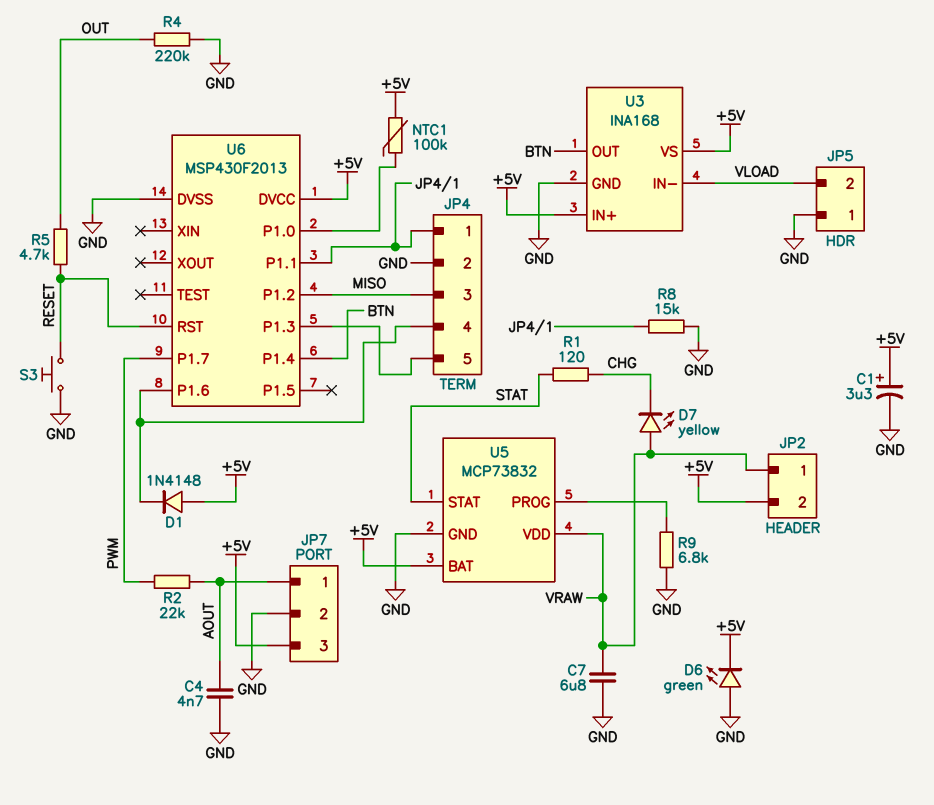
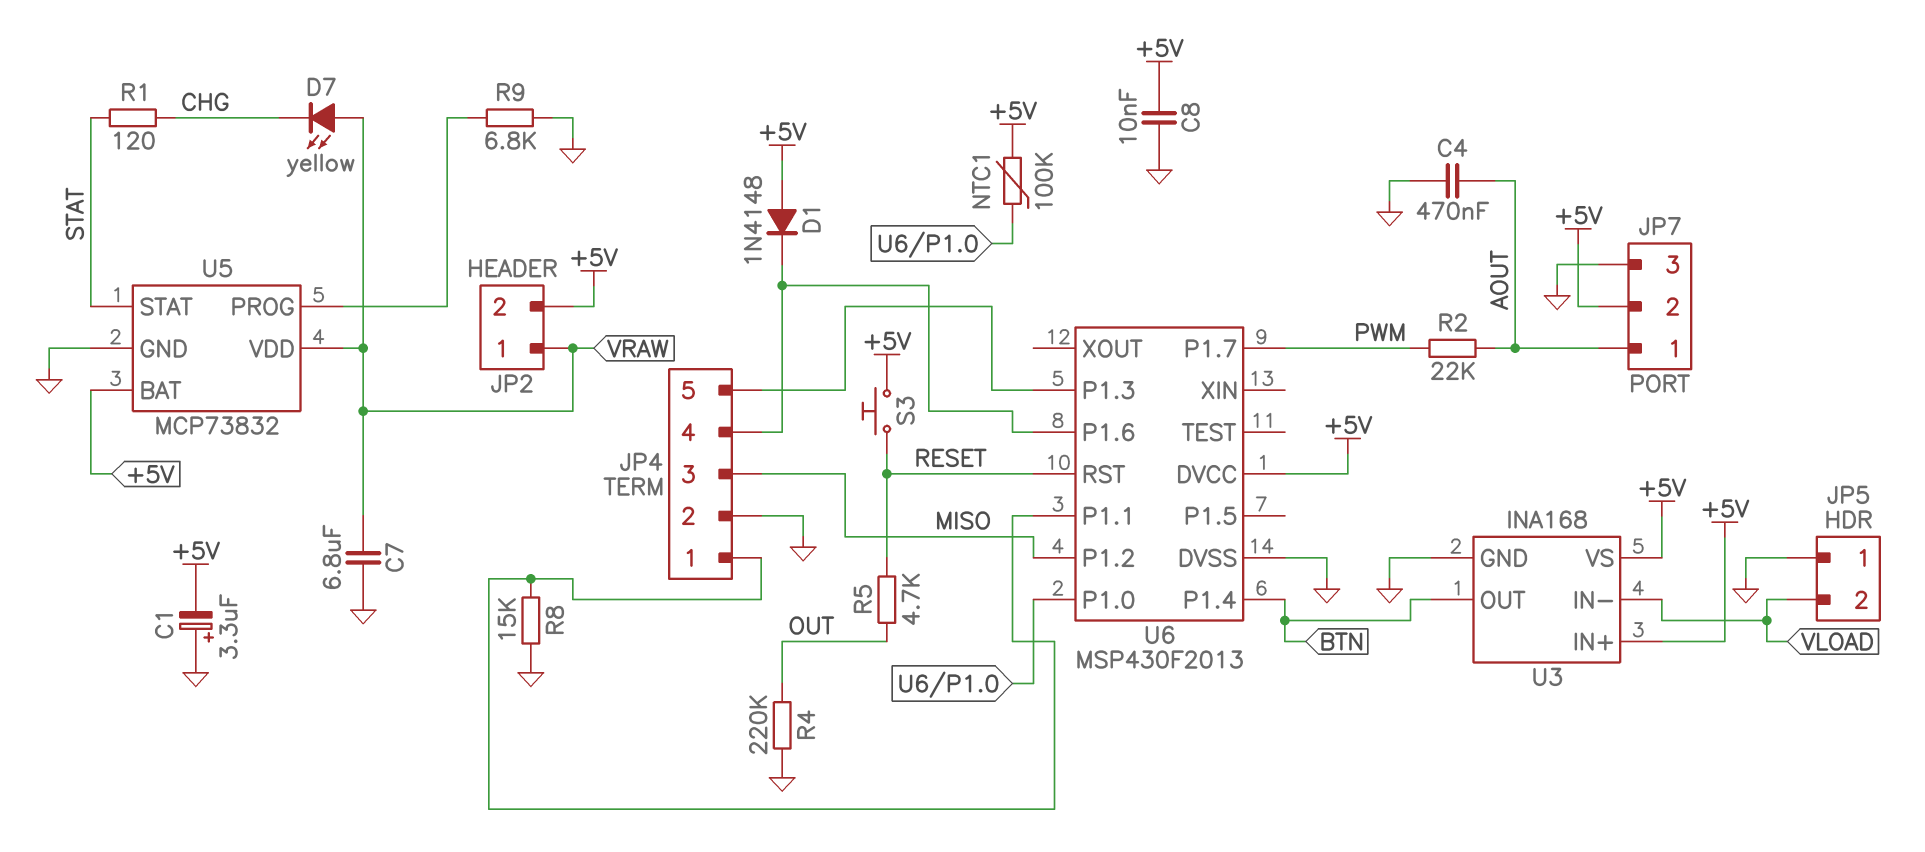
C1: 3.3uF (plus +5V, minus GND) -> 3.3uF (plus GND, minus +5V)
C4: 4.7nF (AOUT, GND) -> 470nF (AOUT, GND)
C8: none -> 10nF (+5V, GND)
D6: LED green (A GND, K +5V) -> none
JP7 pin 2: GND -> +5V
JP7 pin 3: +5V -> GND
S3: button (GND, RESET) -> button (+5V, RESET)

